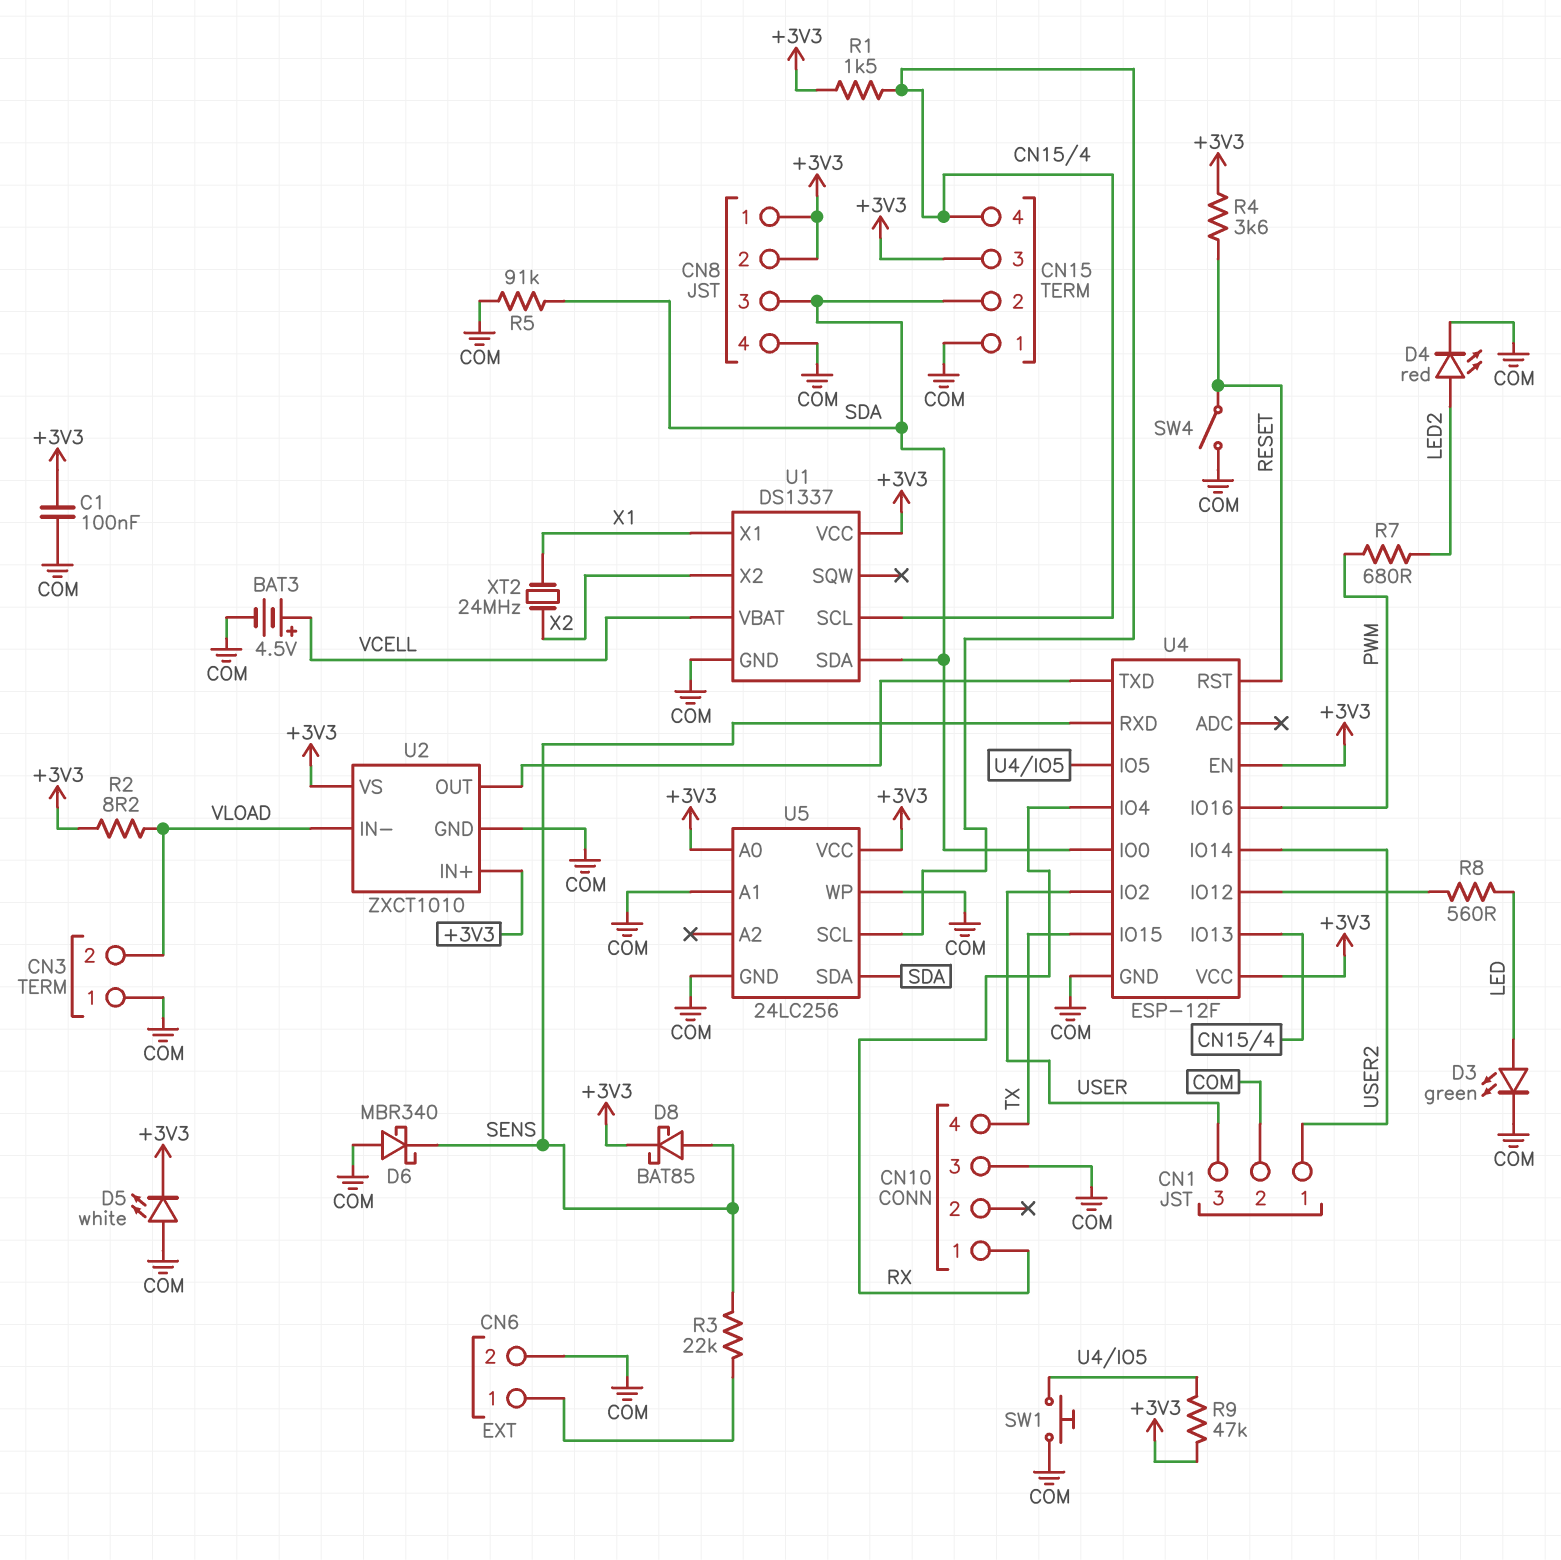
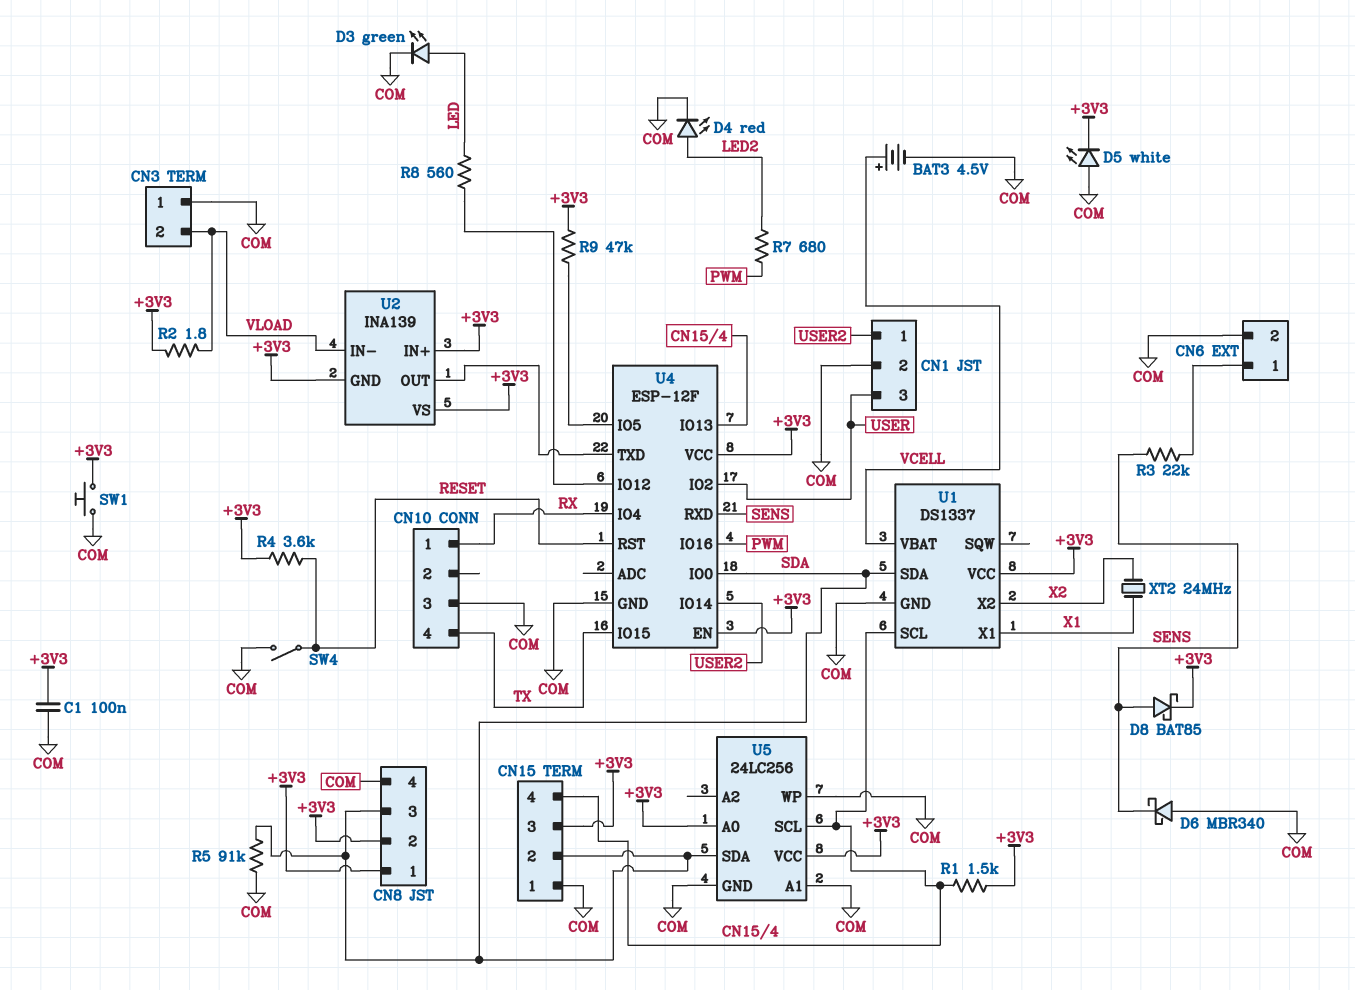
R2: 8.2 (+3V3, VLOAD) -> 1.8 (+3V3, VLOAD)
SW1: button (COM, U4/IO5) -> button (+3V3, COM)
U2: ZXCT1010 -> INA139
U2 pin GND: COM -> +3V3

